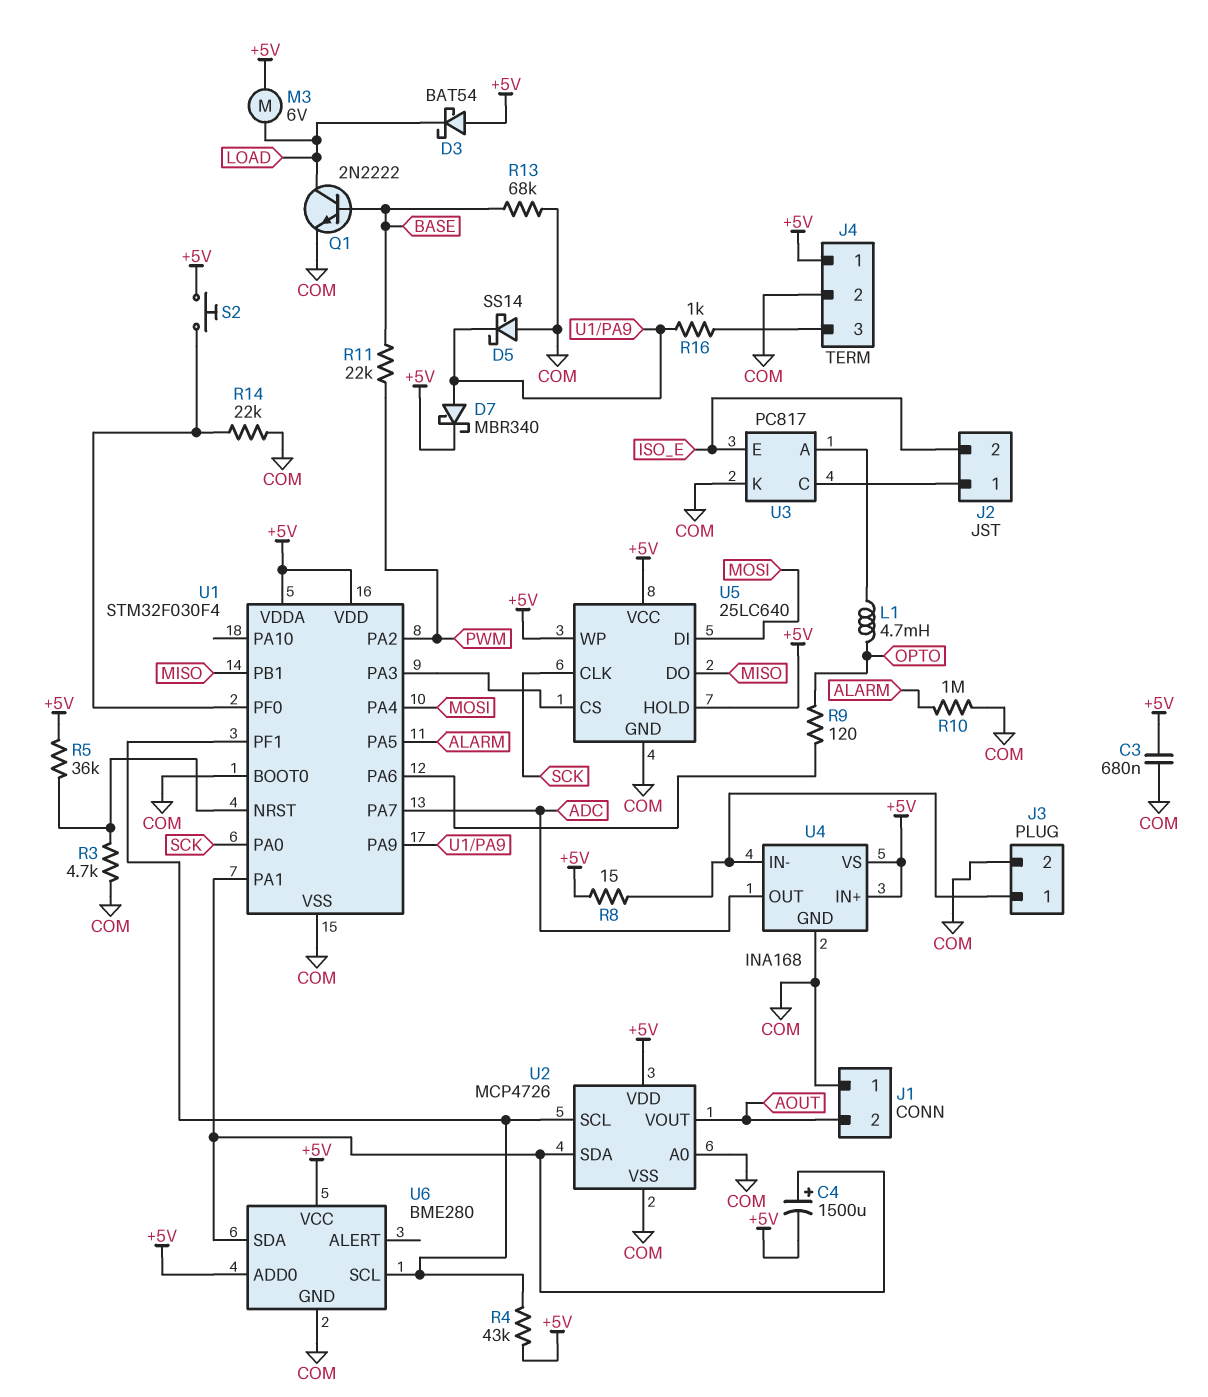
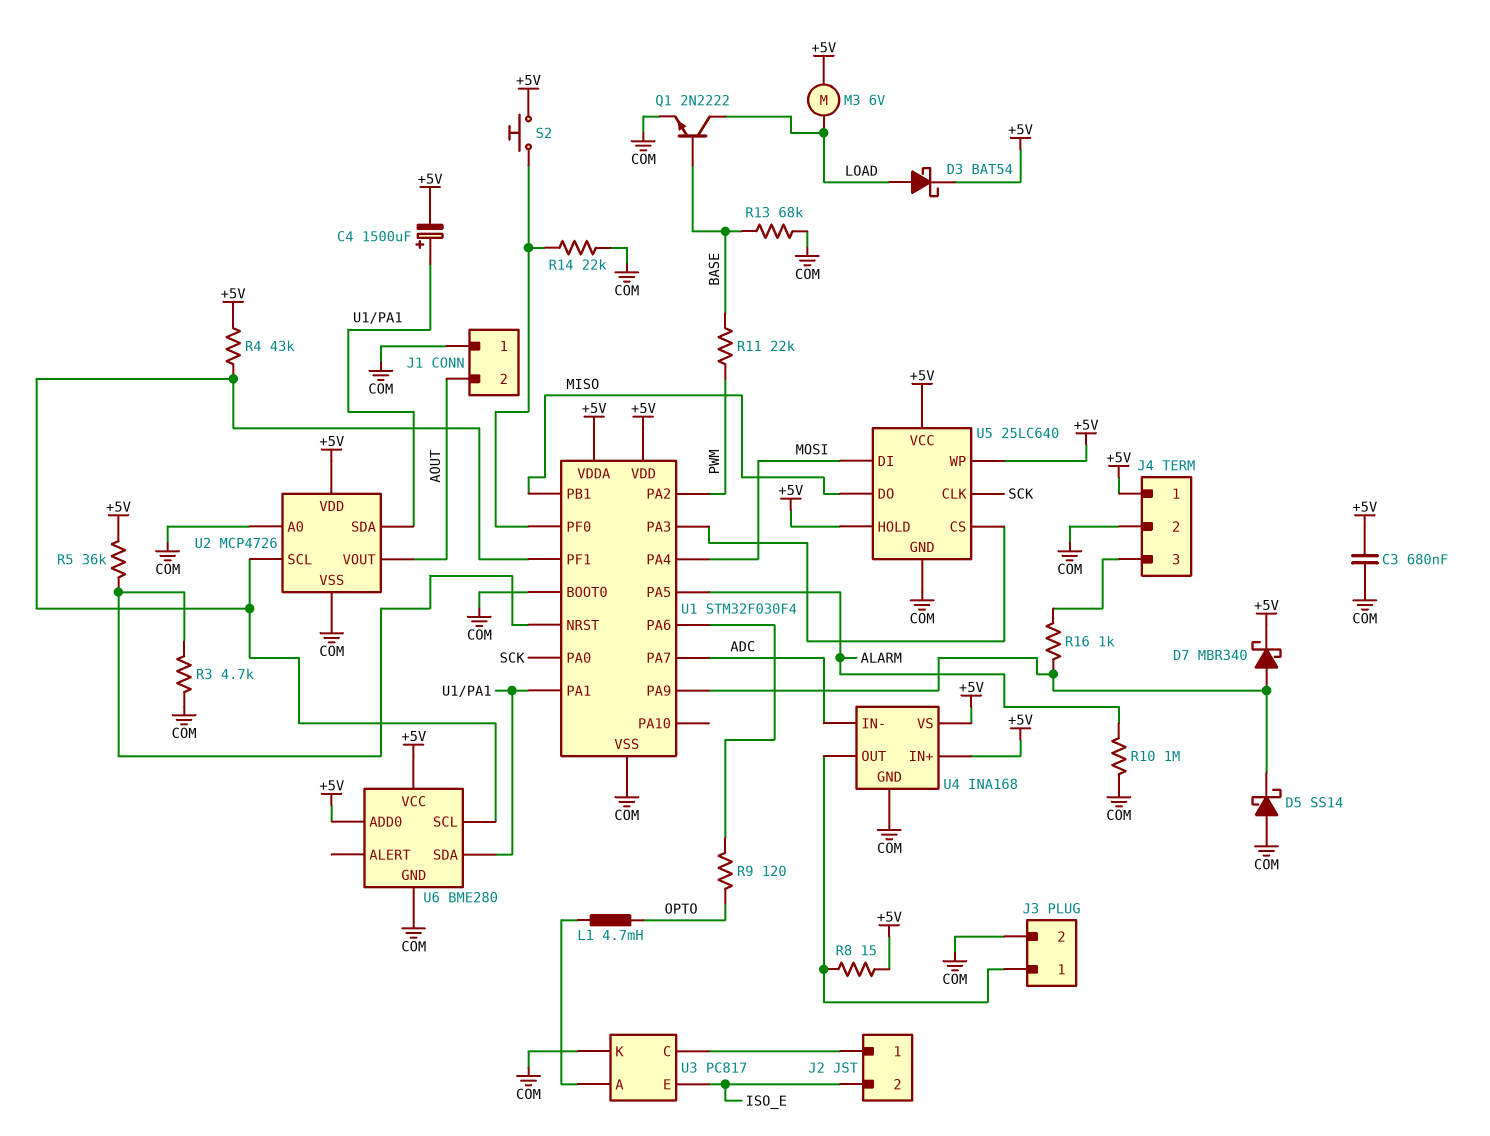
D3: schottky BAT54 (A +5V, K LOAD) -> schottky BAT54 (A LOAD, K +5V)
U4 pin IN-: J3/1 -> ADC
U4 pin OUT: ADC -> J3/1

